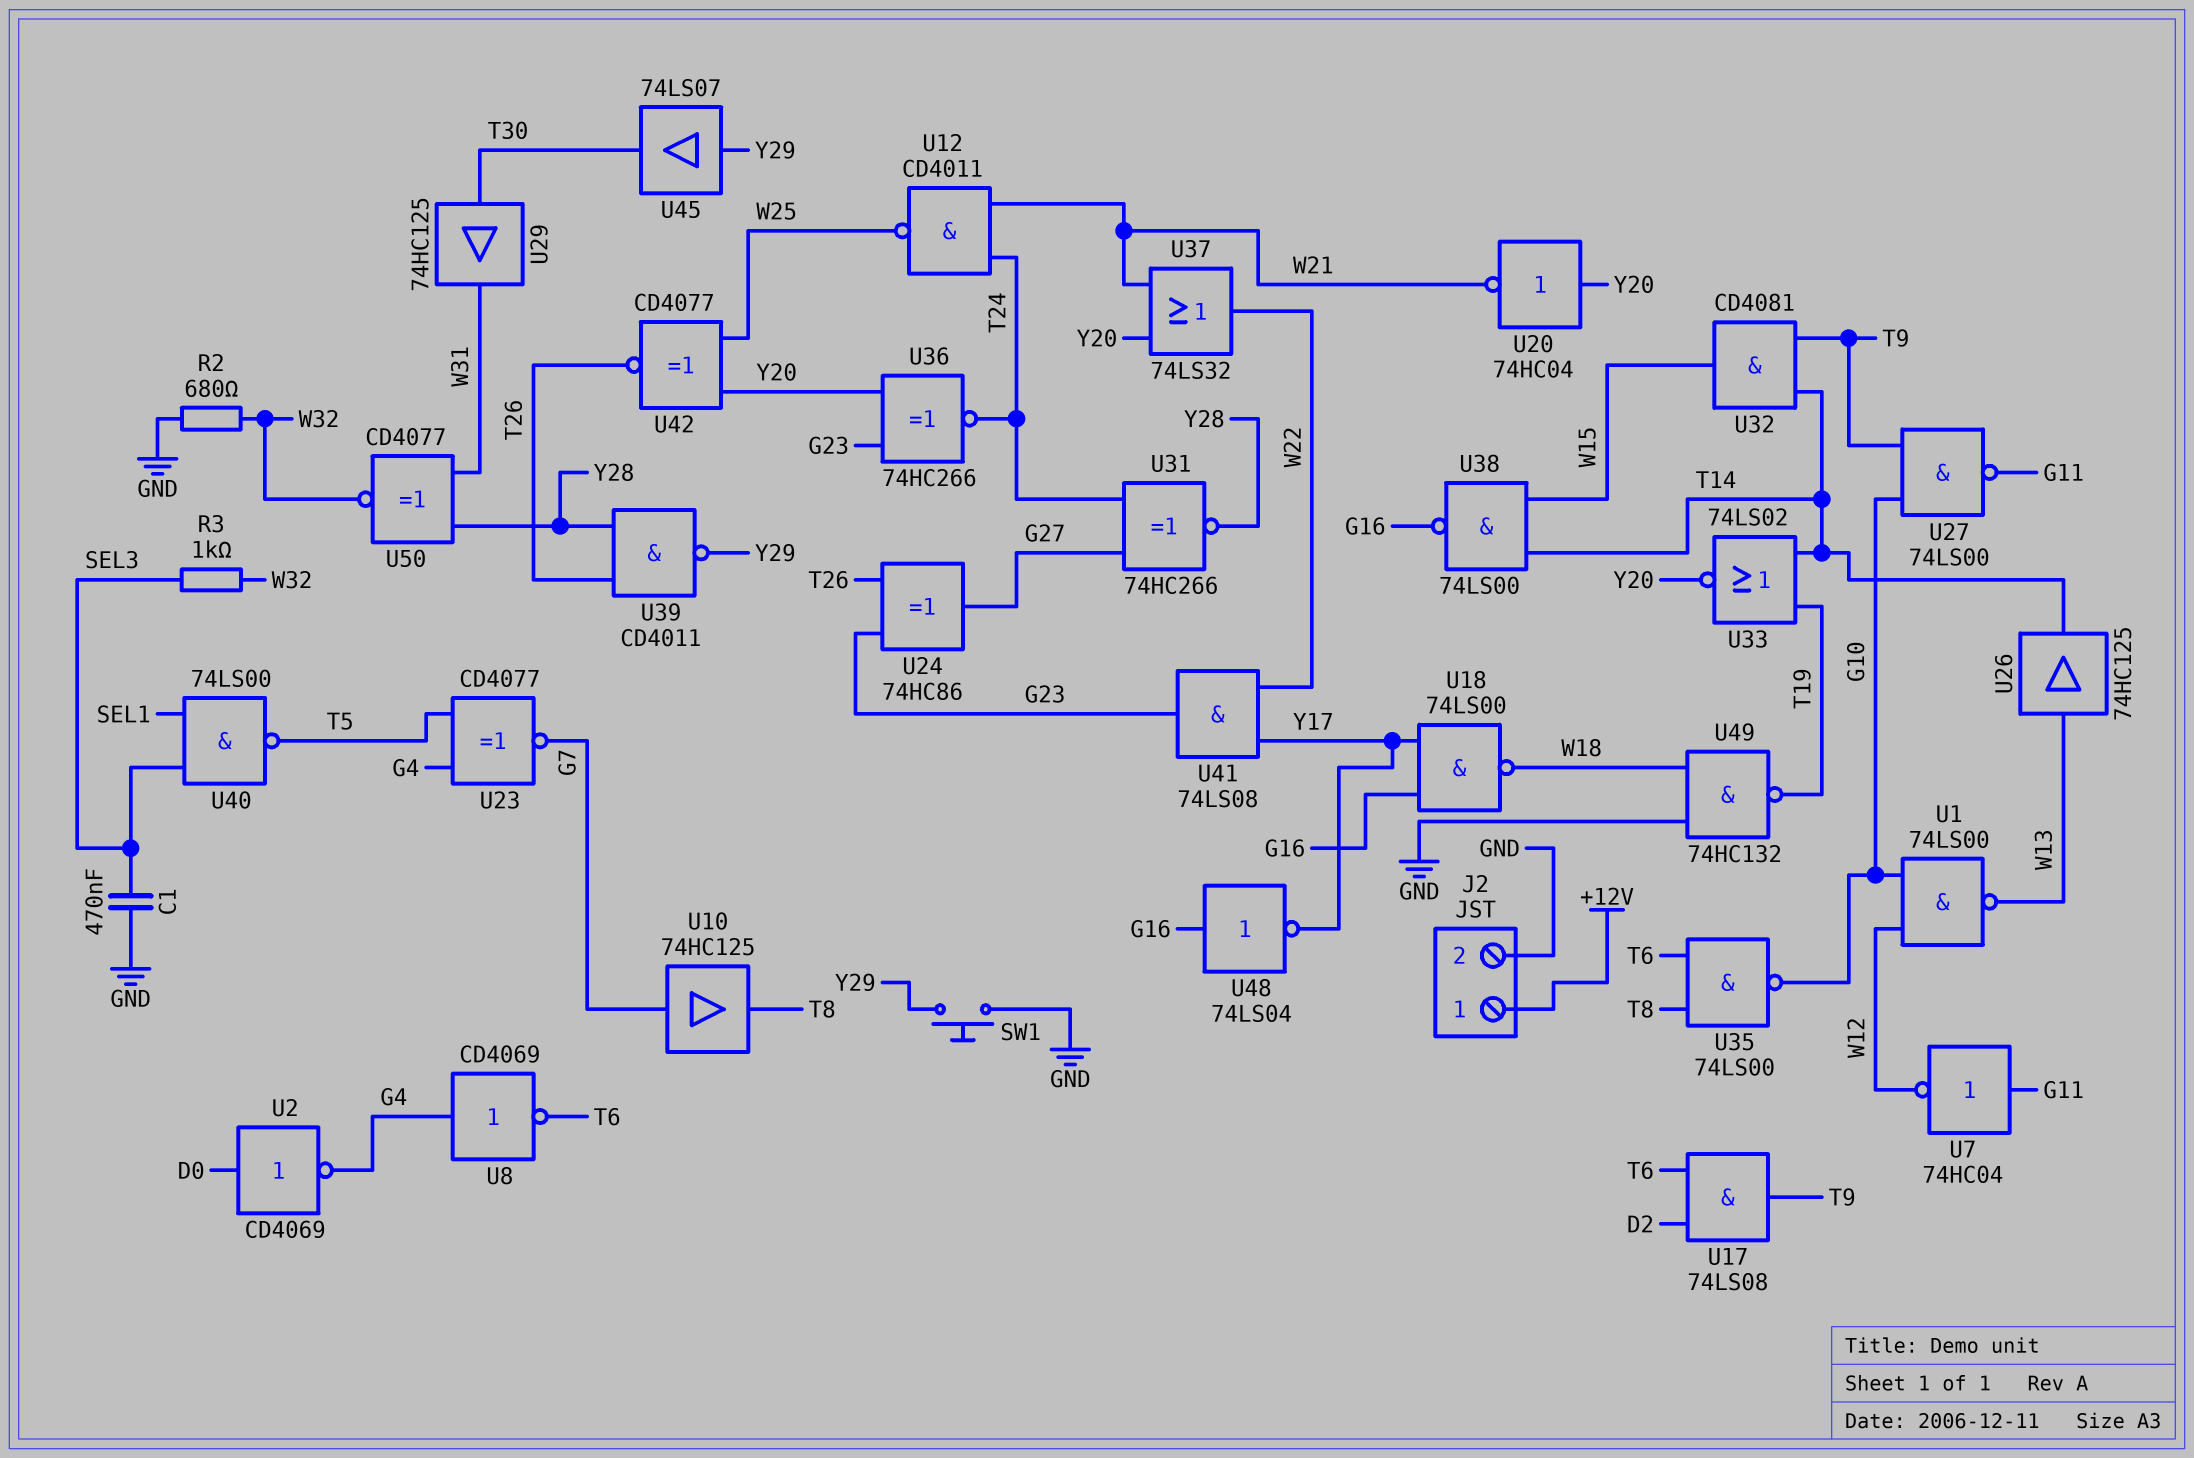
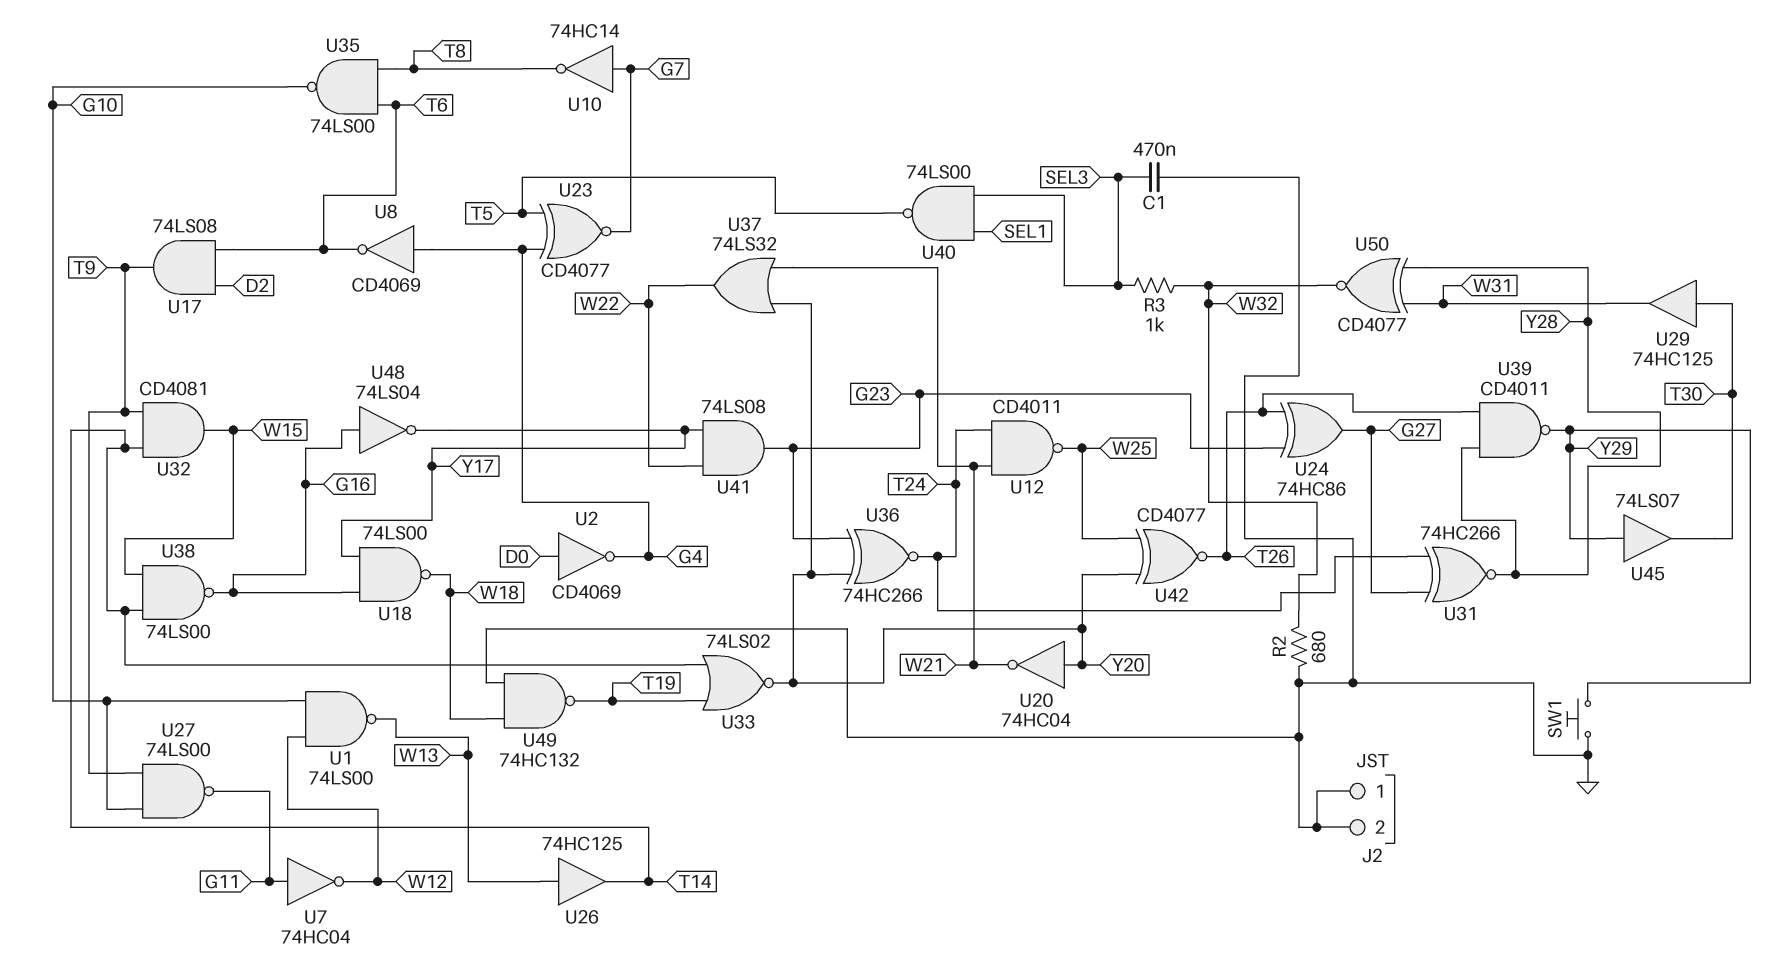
J2 pin 1: +12V -> GND
U10: buffer 74HC125 (in G7, out T8) -> NOT 74HC14 (in G7, out T8)

